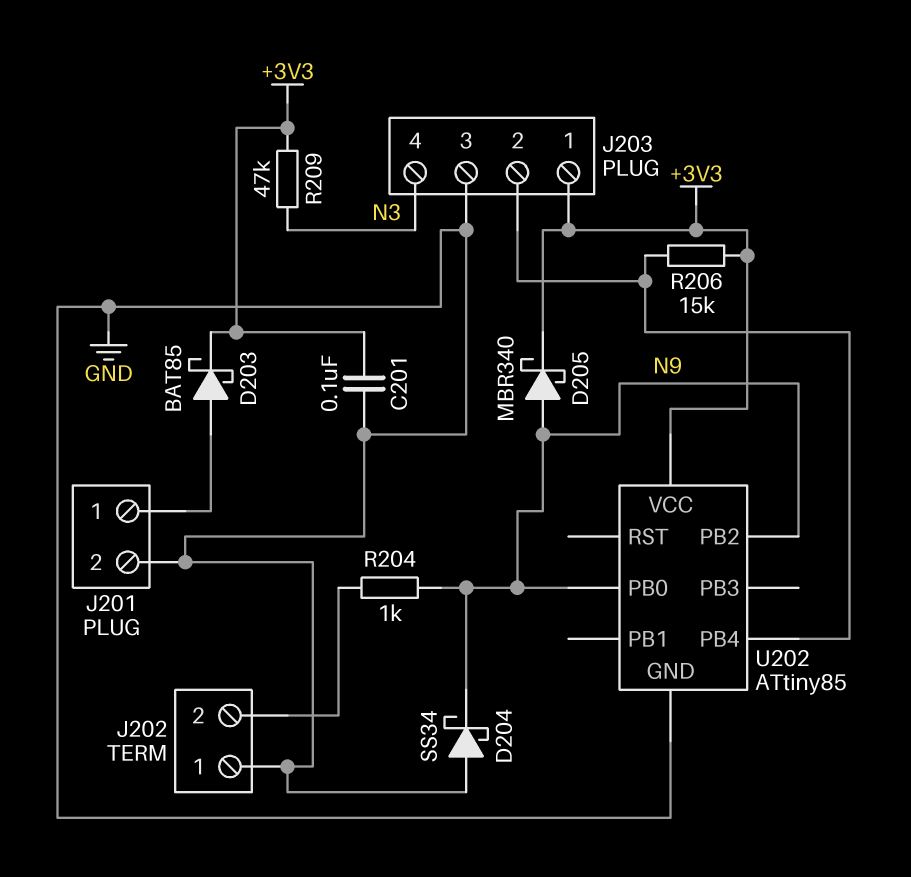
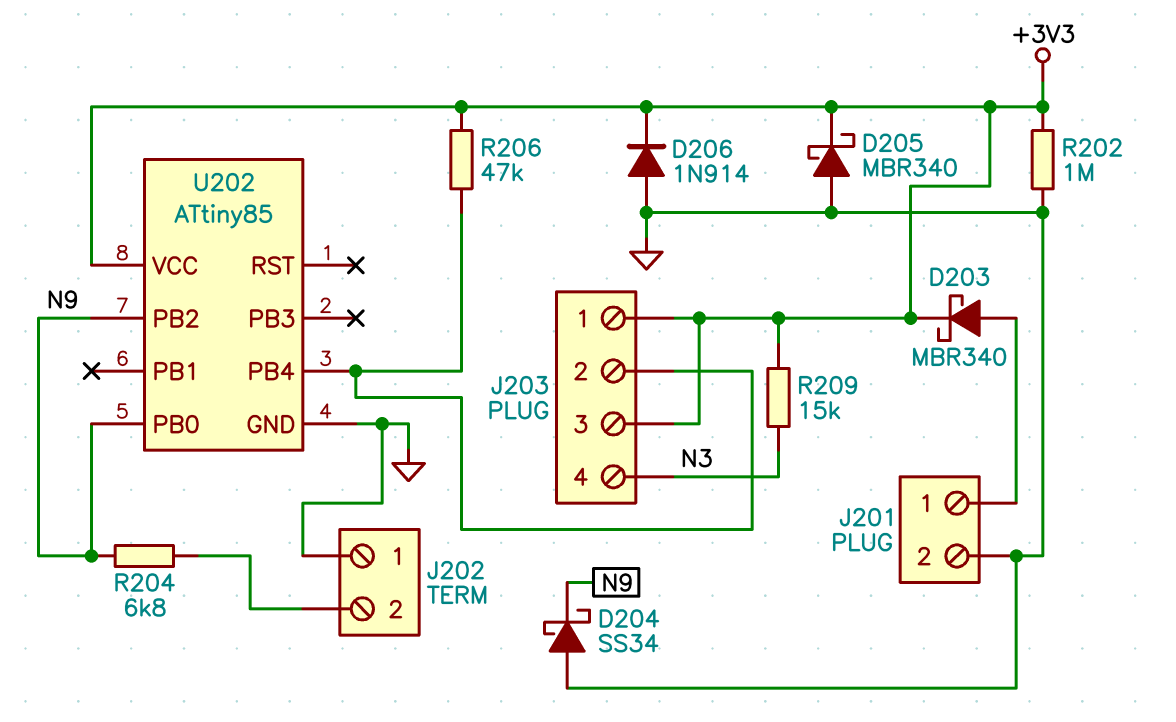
C201: 100nF (+3V3, GND) -> none
D203: schottky BAT85 (A J201/1, K +3V3) -> schottky MBR340 (A J201/1, K +3V3)
D205: schottky MBR340 (A N9, K +3V3) -> schottky MBR340 (A GND, K +3V3)
D206: none -> diode 1N914 (A GND, K +3V3)
J203 pin 3: GND -> +3V3
R202: none -> 1M (+3V3, GND)
R204: 1k (J202/2, N9) -> 6.8k (J202/2, N9)
R206: 15k (+3V3, J203/2) -> 47k (+3V3, J203/2)
R209: 47k (+3V3, N3) -> 15k (+3V3, N3)

